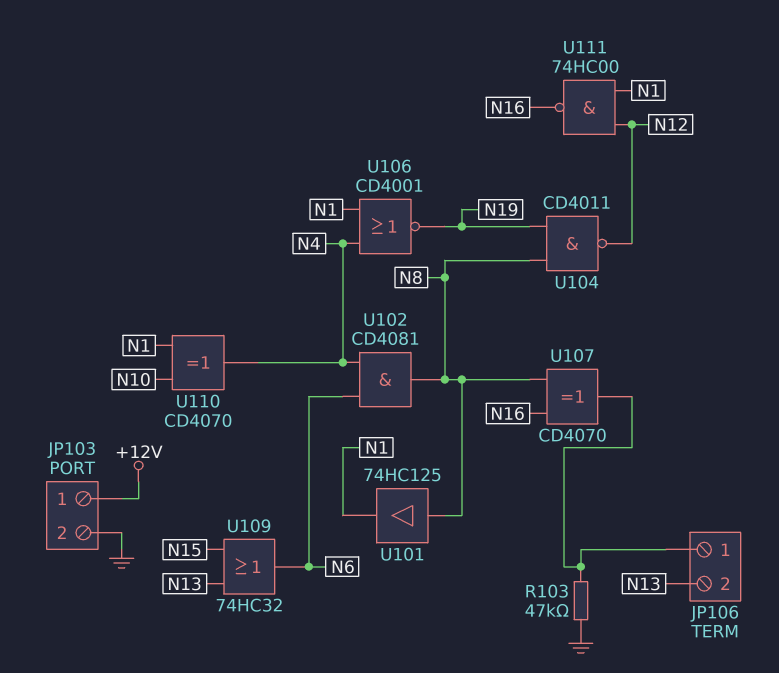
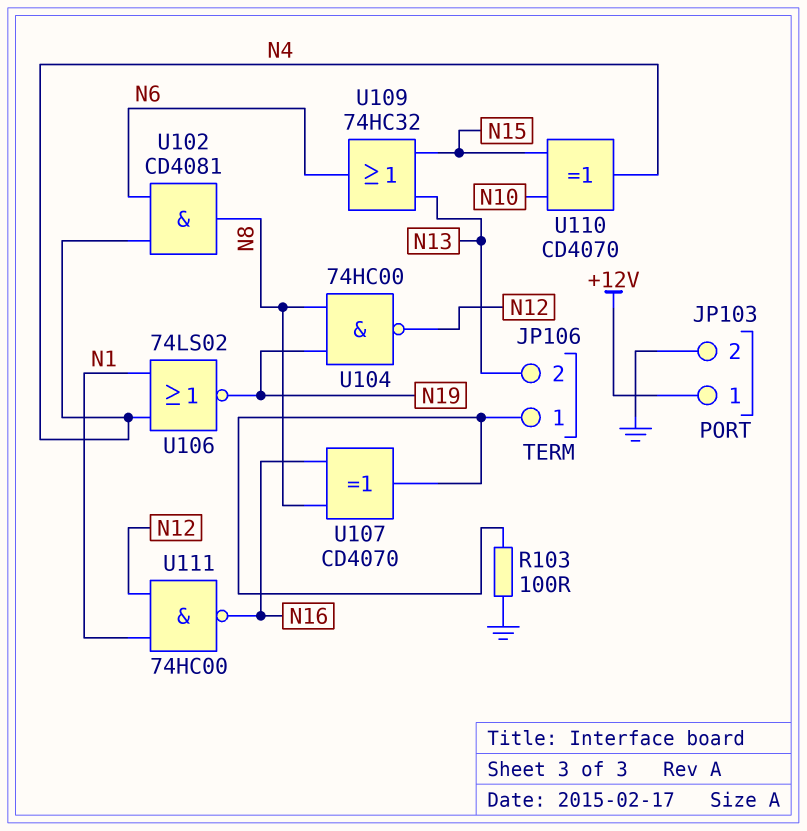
R103: 47k (GND, JP106/1) -> 100 (GND, JP106/1)
U101: buffer 74HC125 (in N8, out N1) -> none
U104: NAND CD4011 (in N8, in N19, out N12) -> NAND 74HC00 (in N8, in N19, out N12)
U106: NOR CD4001 (in N1, in N4, out N19) -> NOR 74LS02 (in N1, in N4, out N19)
U110: XOR CD4070 (in N1, in N10, out N4) -> XOR CD4070 (in N10, in N15, out N4)

